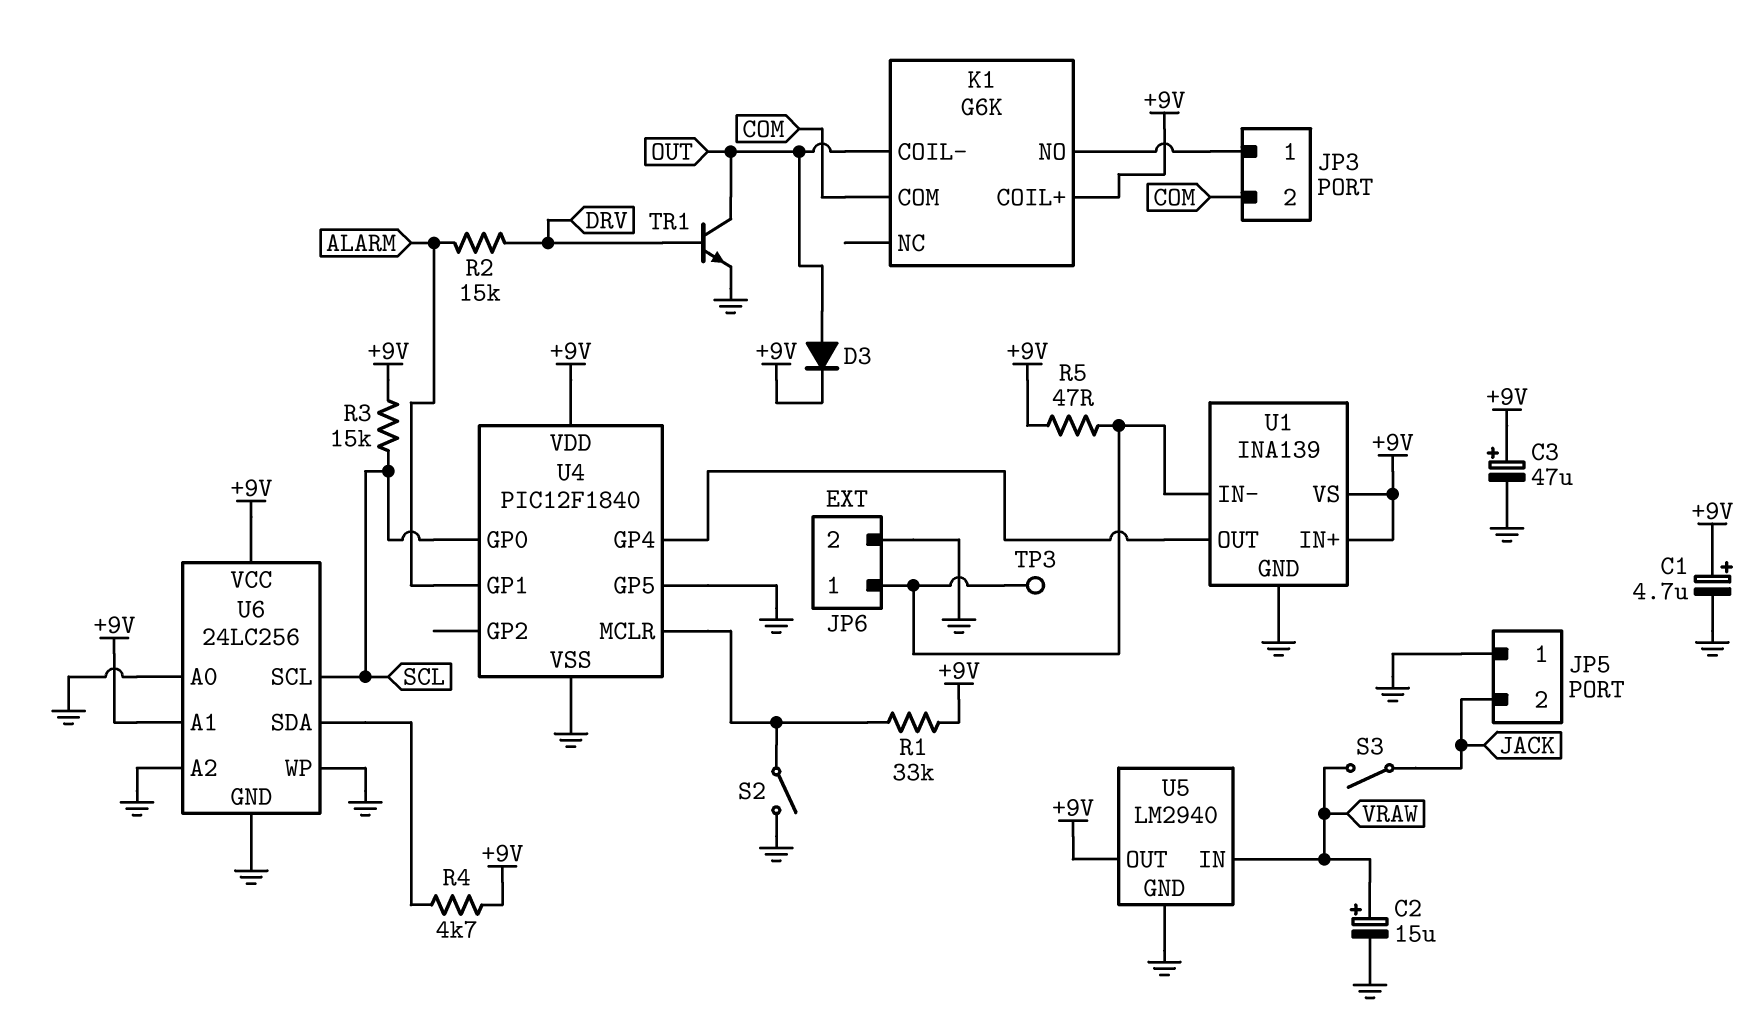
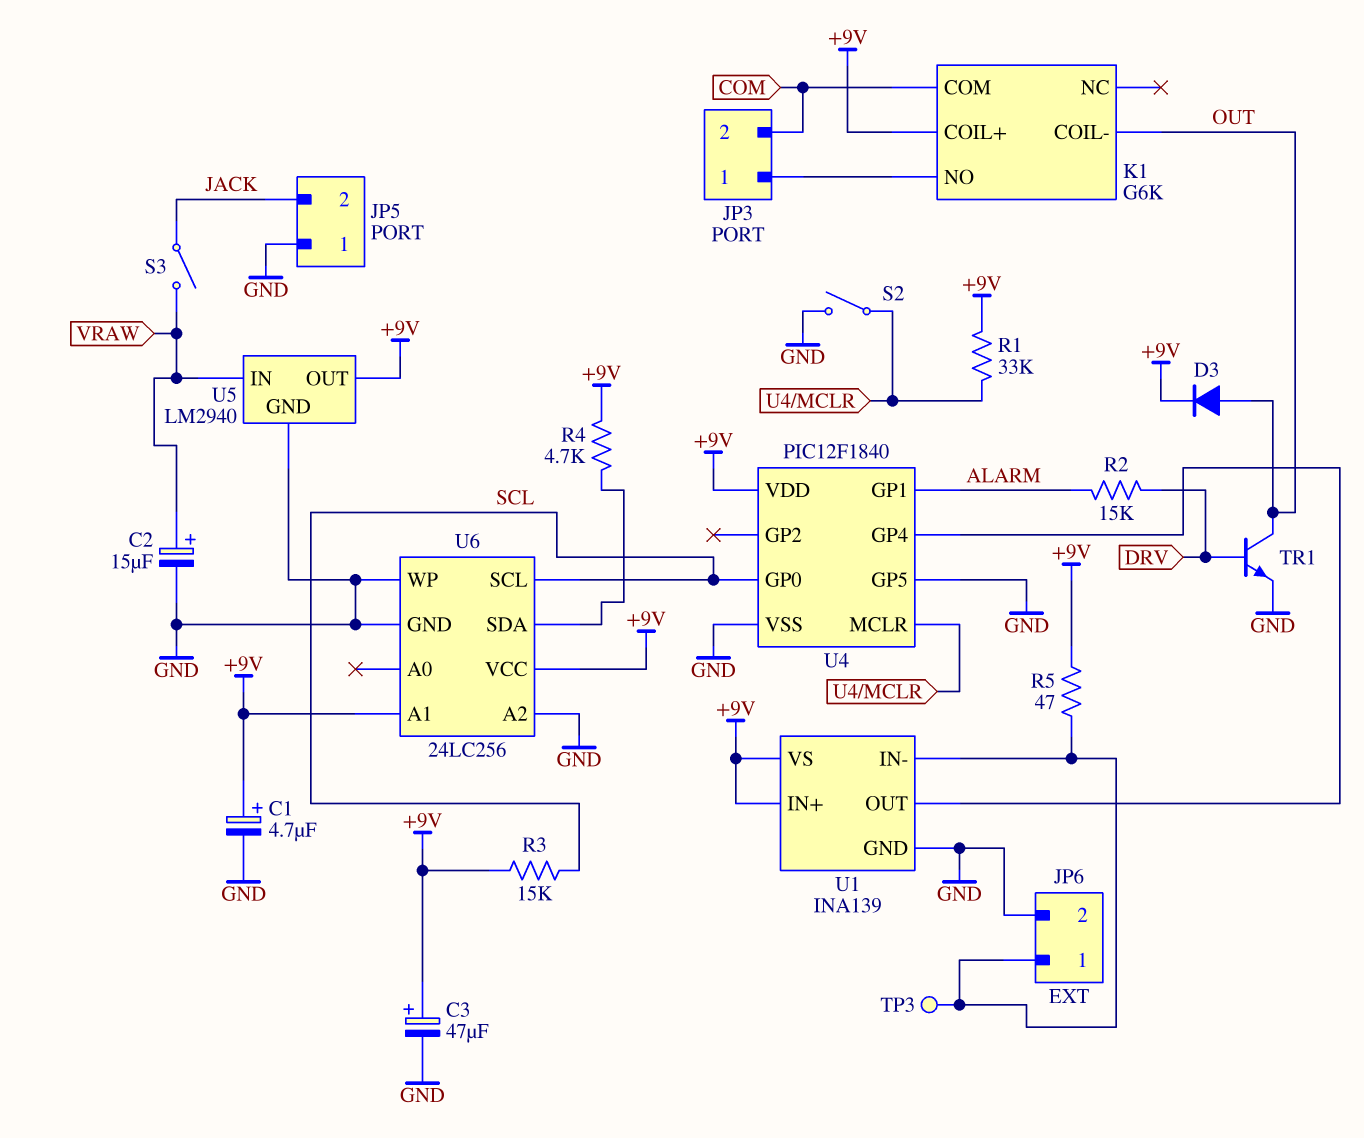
U6 pin A0: GND -> none

